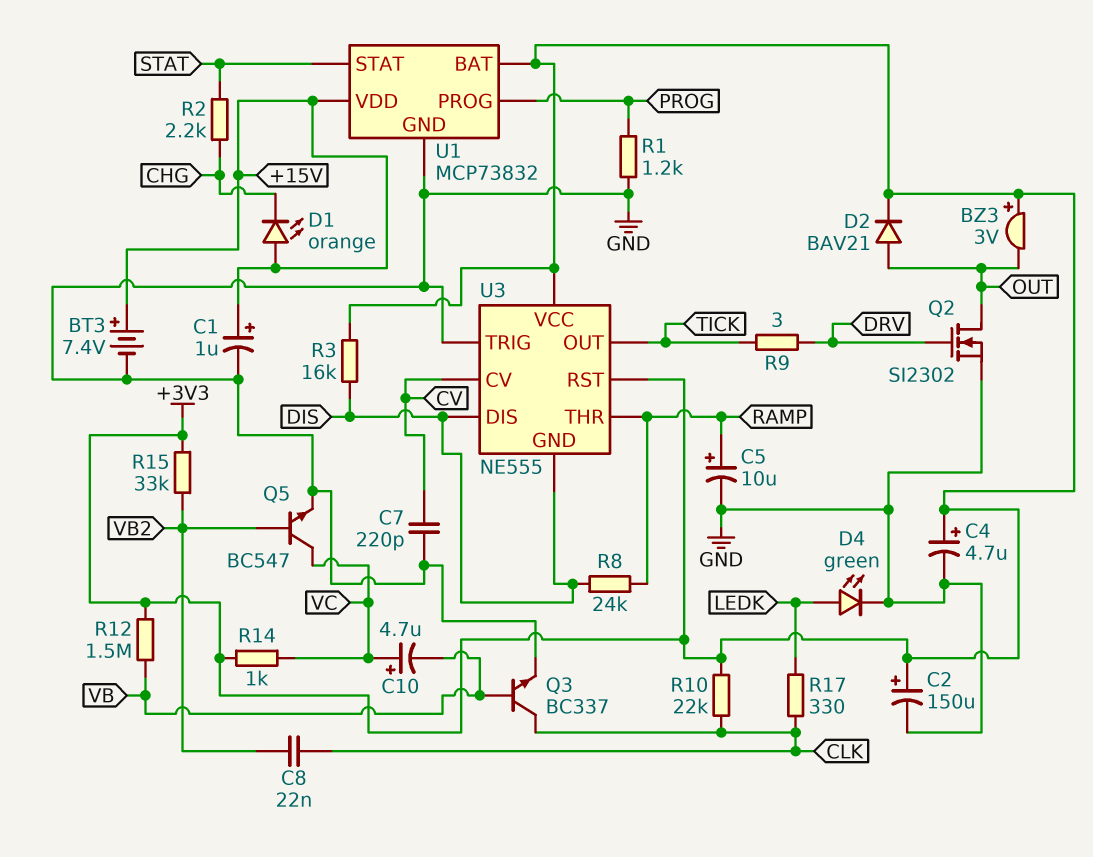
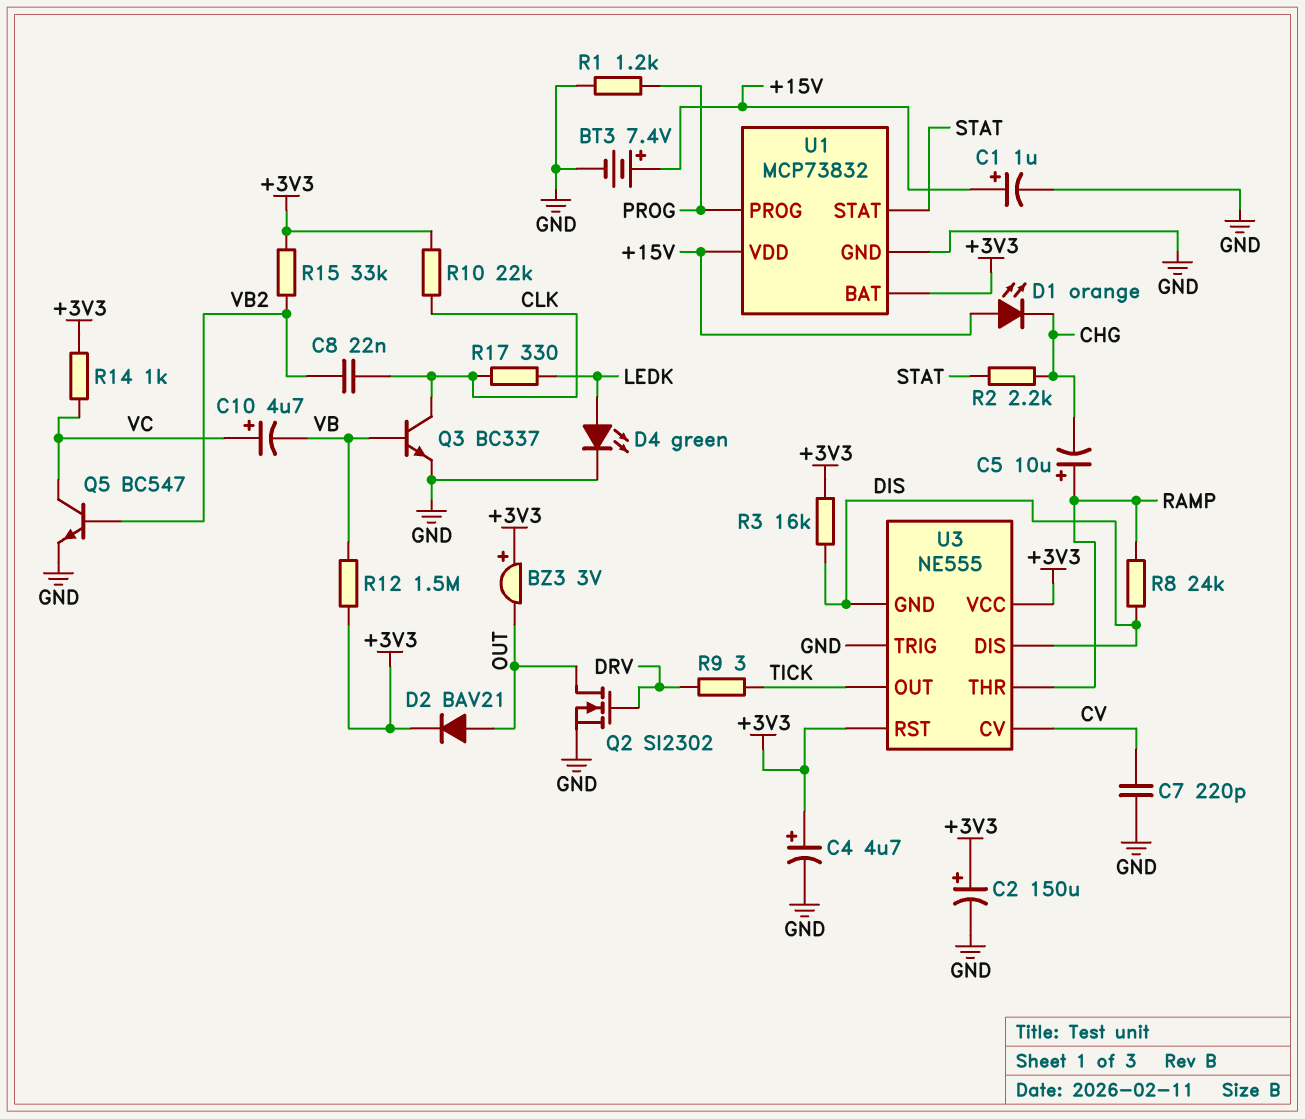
C5: 10uF (plus RAMP, minus GND) -> 10uF (plus RAMP, minus CHG)

